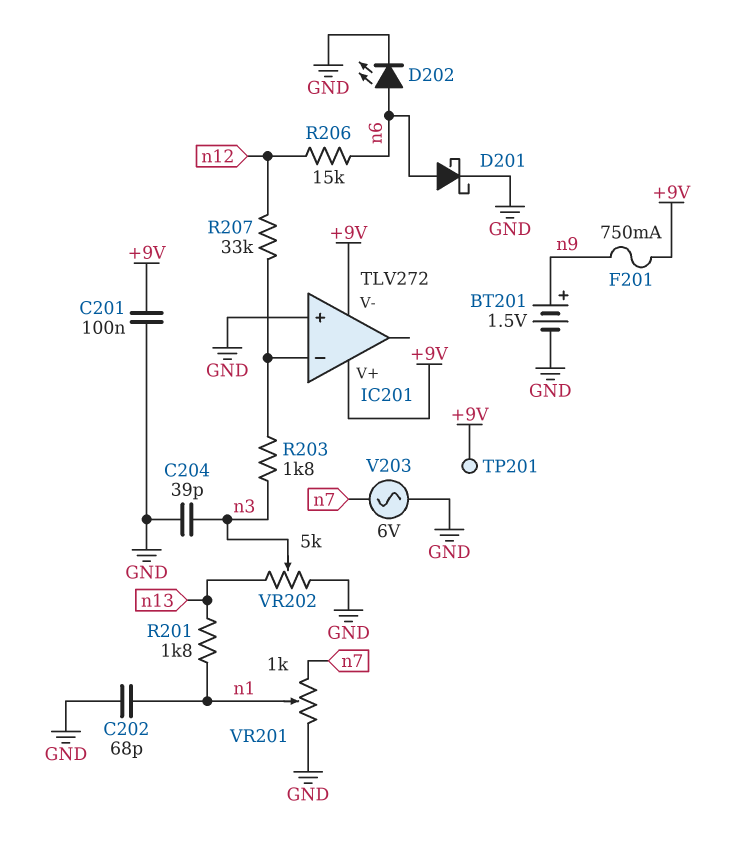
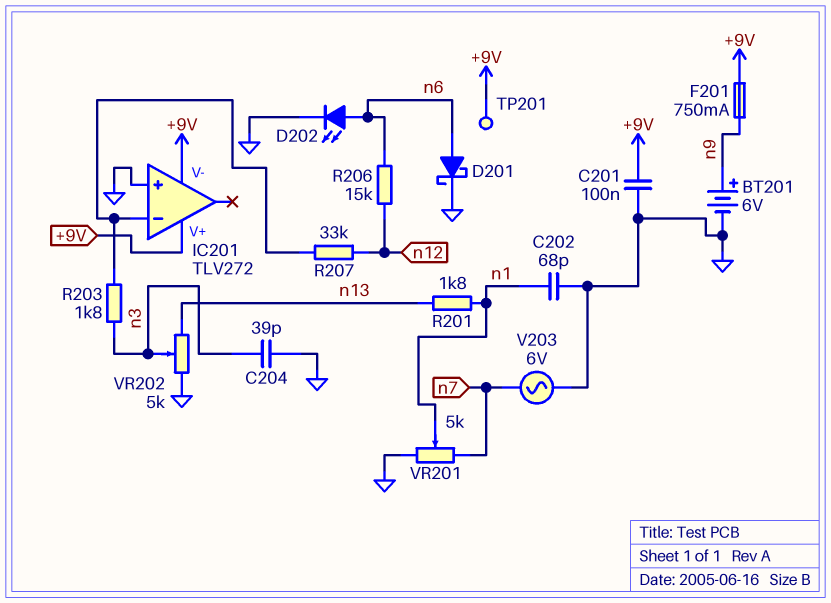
BT201: 1.5V (plus n9, minus GND) -> 6V (plus n9, minus GND)
VR201: 1k (GND, n7, wiper n1) -> 5k (GND, n7, wiper n1)

